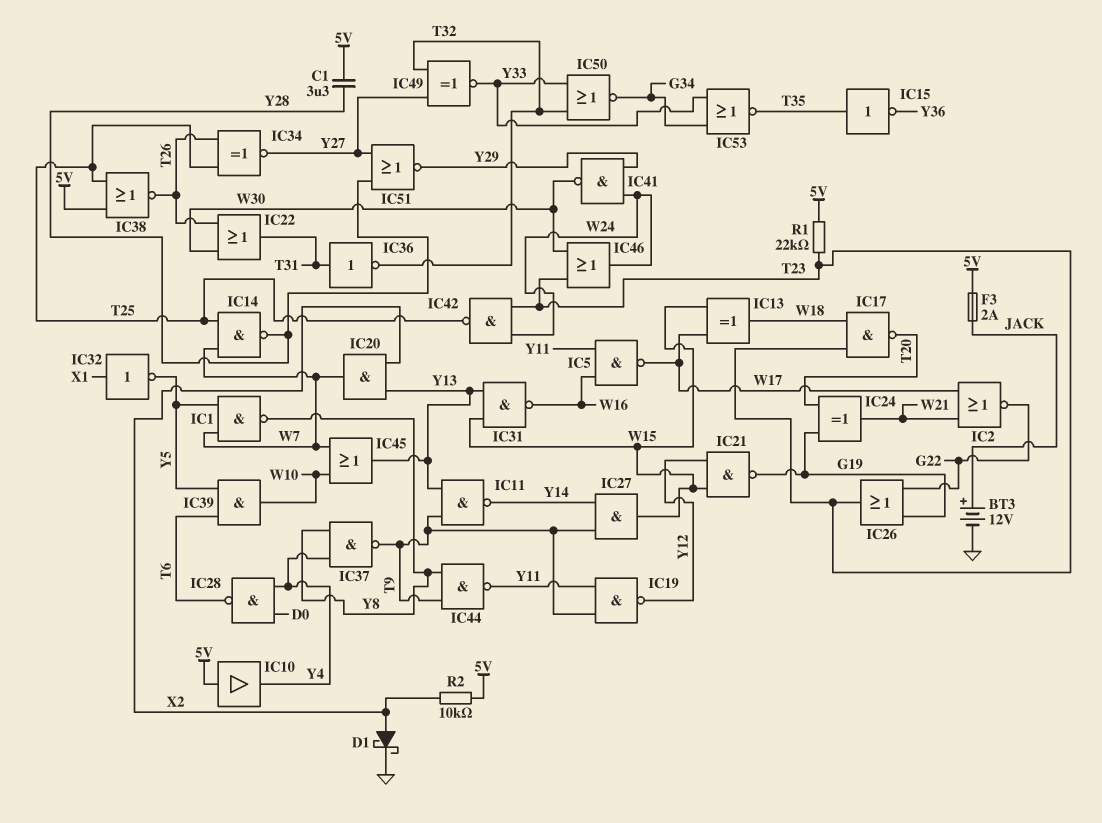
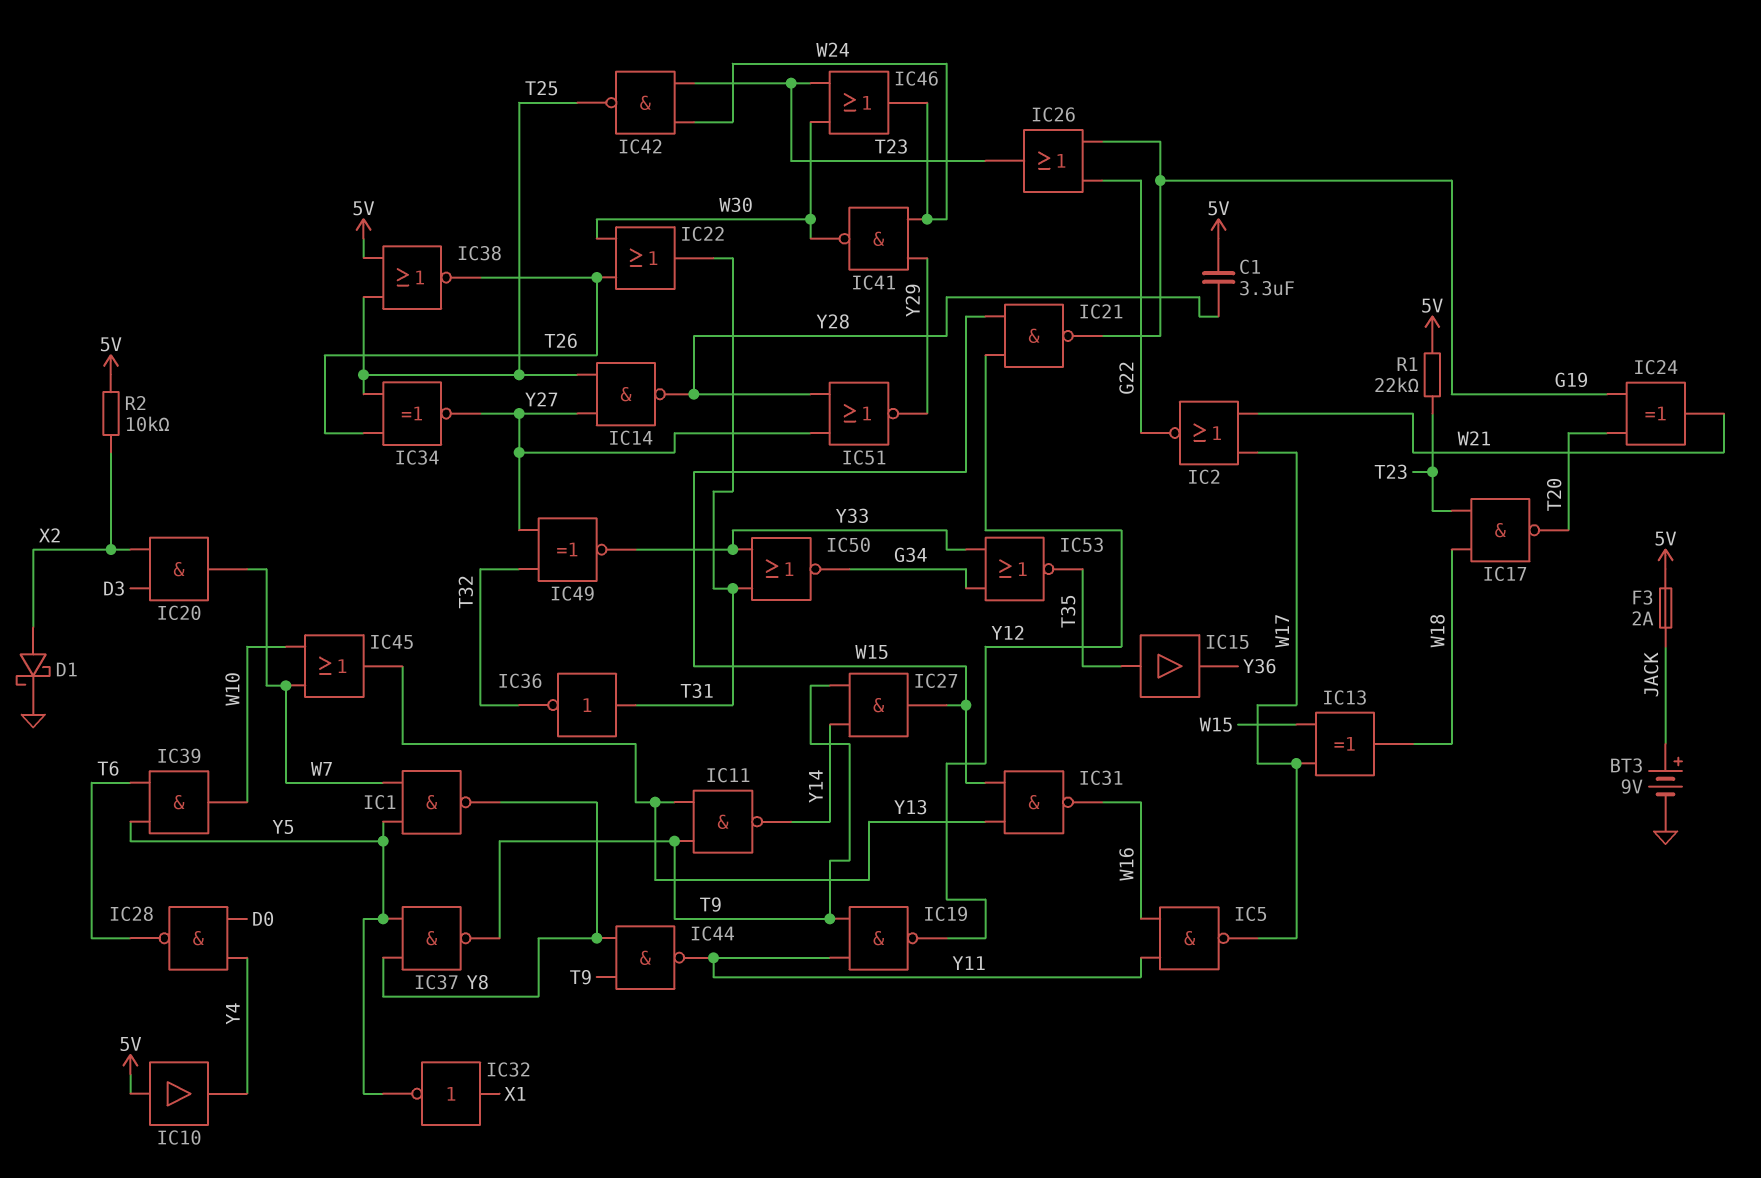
BT3: 12V (plus JACK, minus GND) -> 9V (plus JACK, minus GND)
IC14: NAND (in T25, in W7, out Y28) -> NAND (in T25, in Y27, out Y28)
IC15: NOT (in T35, out Y36) -> buffer (in T35, out Y36)
IC20: AND (in X2, in Y13, out W7) -> AND (in D3, in X2, out W7)
IC37: NAND (in Y4, in Y8, out T9) -> NAND (in Y5, in Y8, out T9)
IC50: NOR (in T32, in Y33, out G34) -> NOR (in T31, in Y33, out G34)

